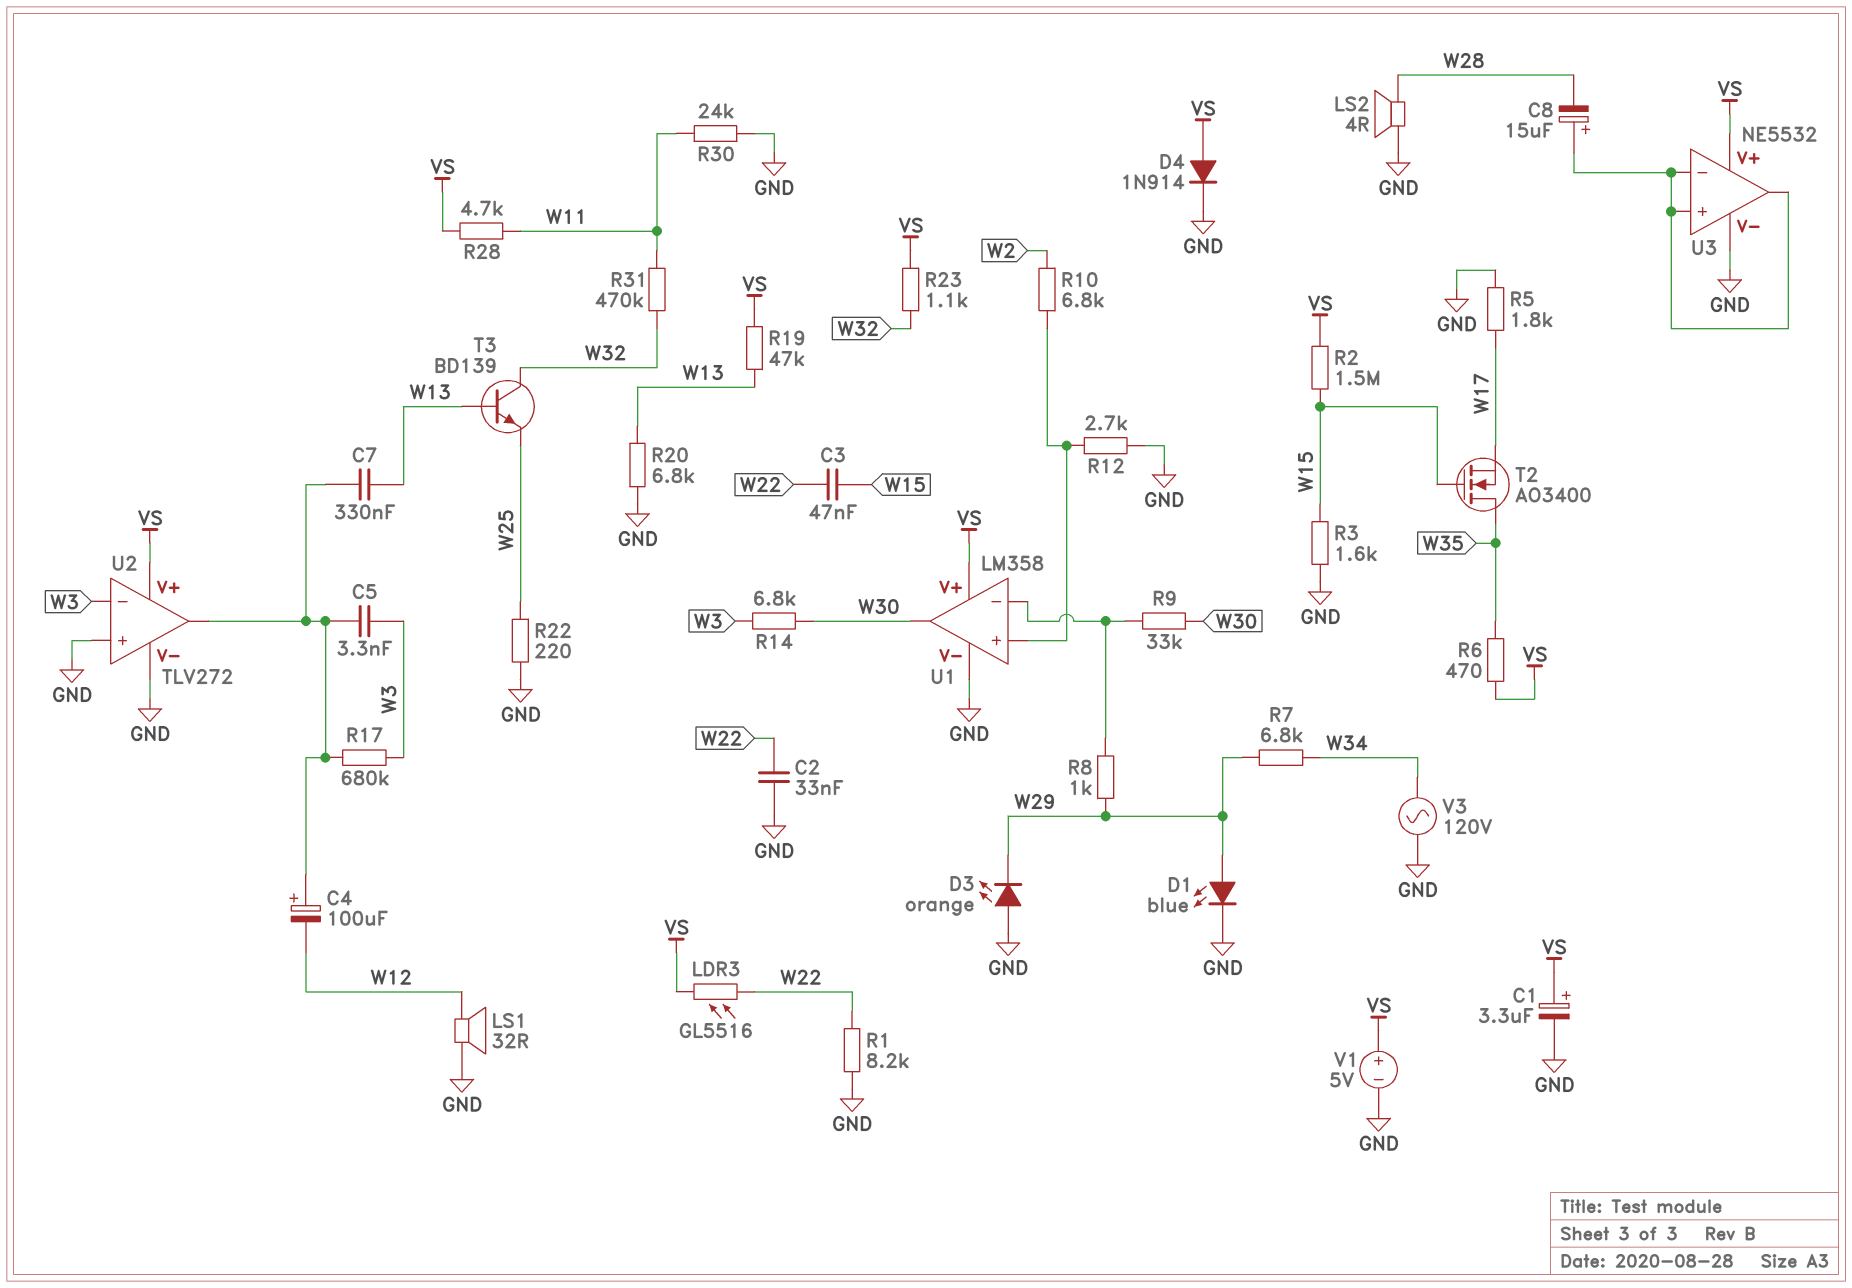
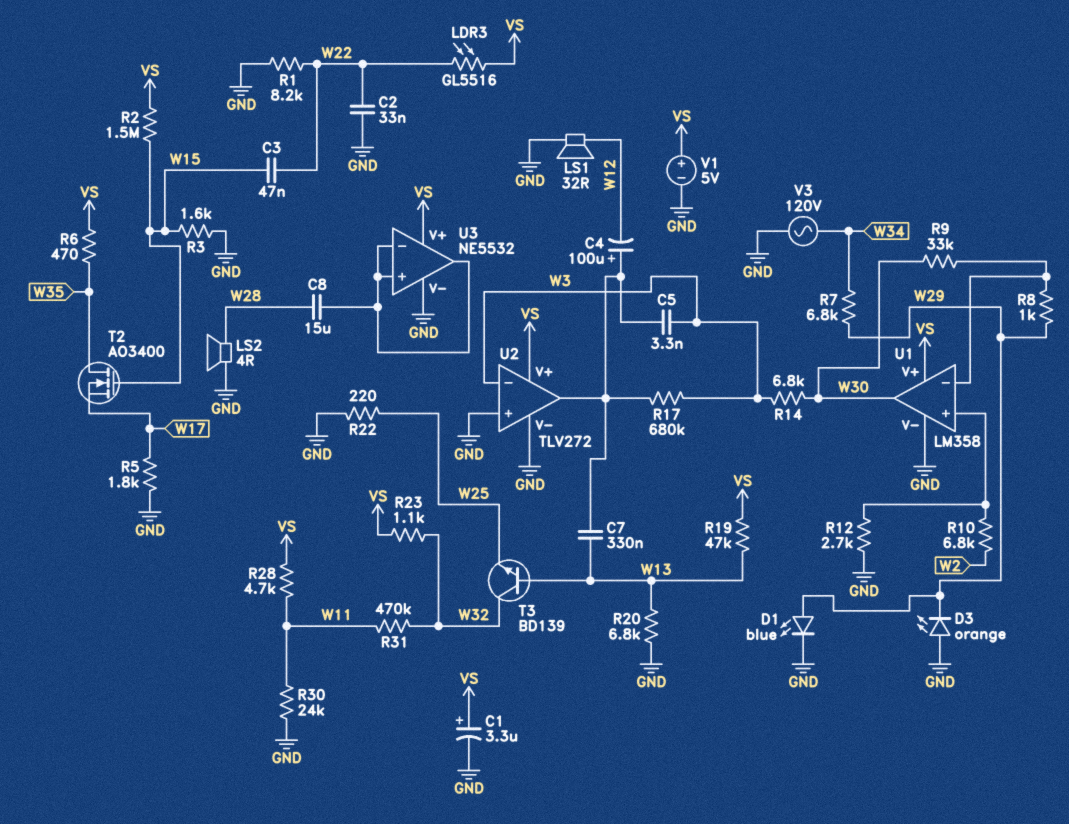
C8: 15uF (plus U3/in+, minus W28) -> 15uF (U3/in+, W28)
D4: diode 1N914 (A VS, K GND) -> none

